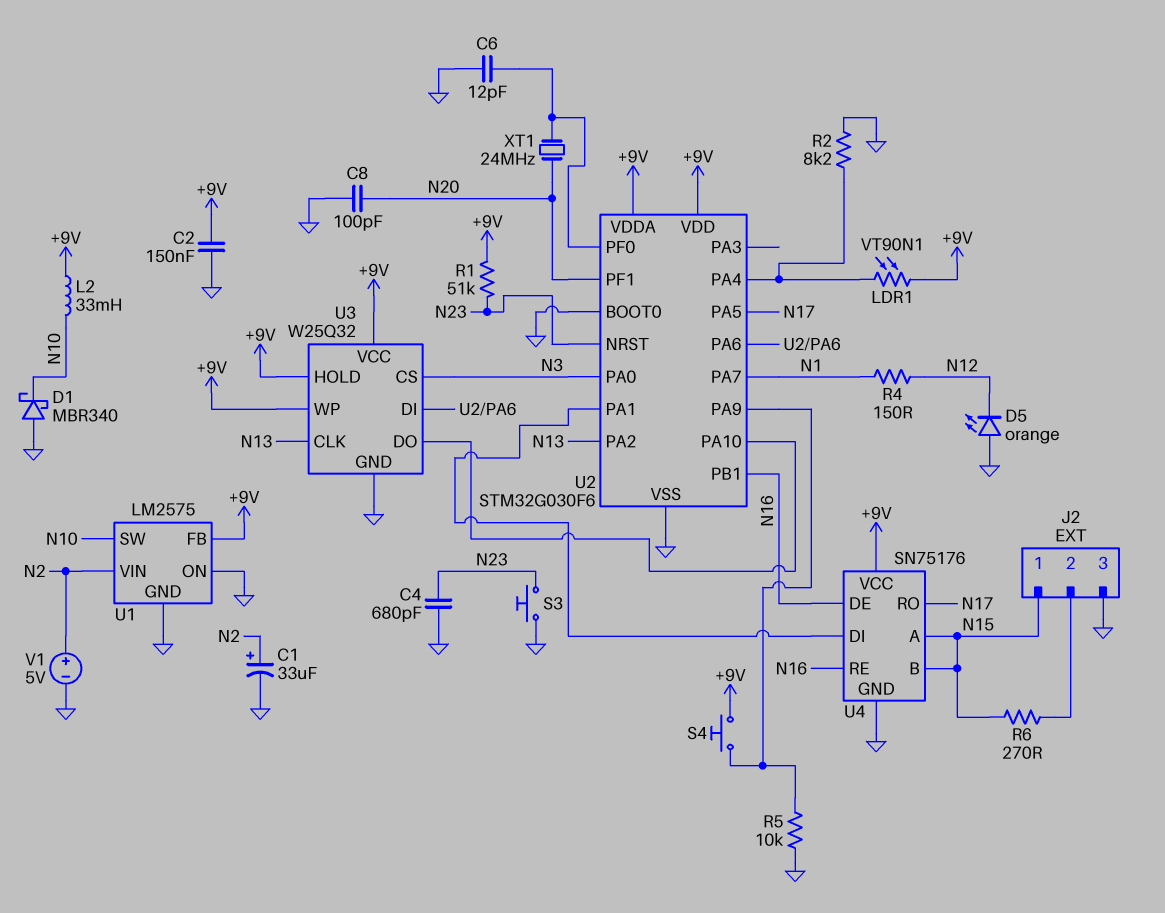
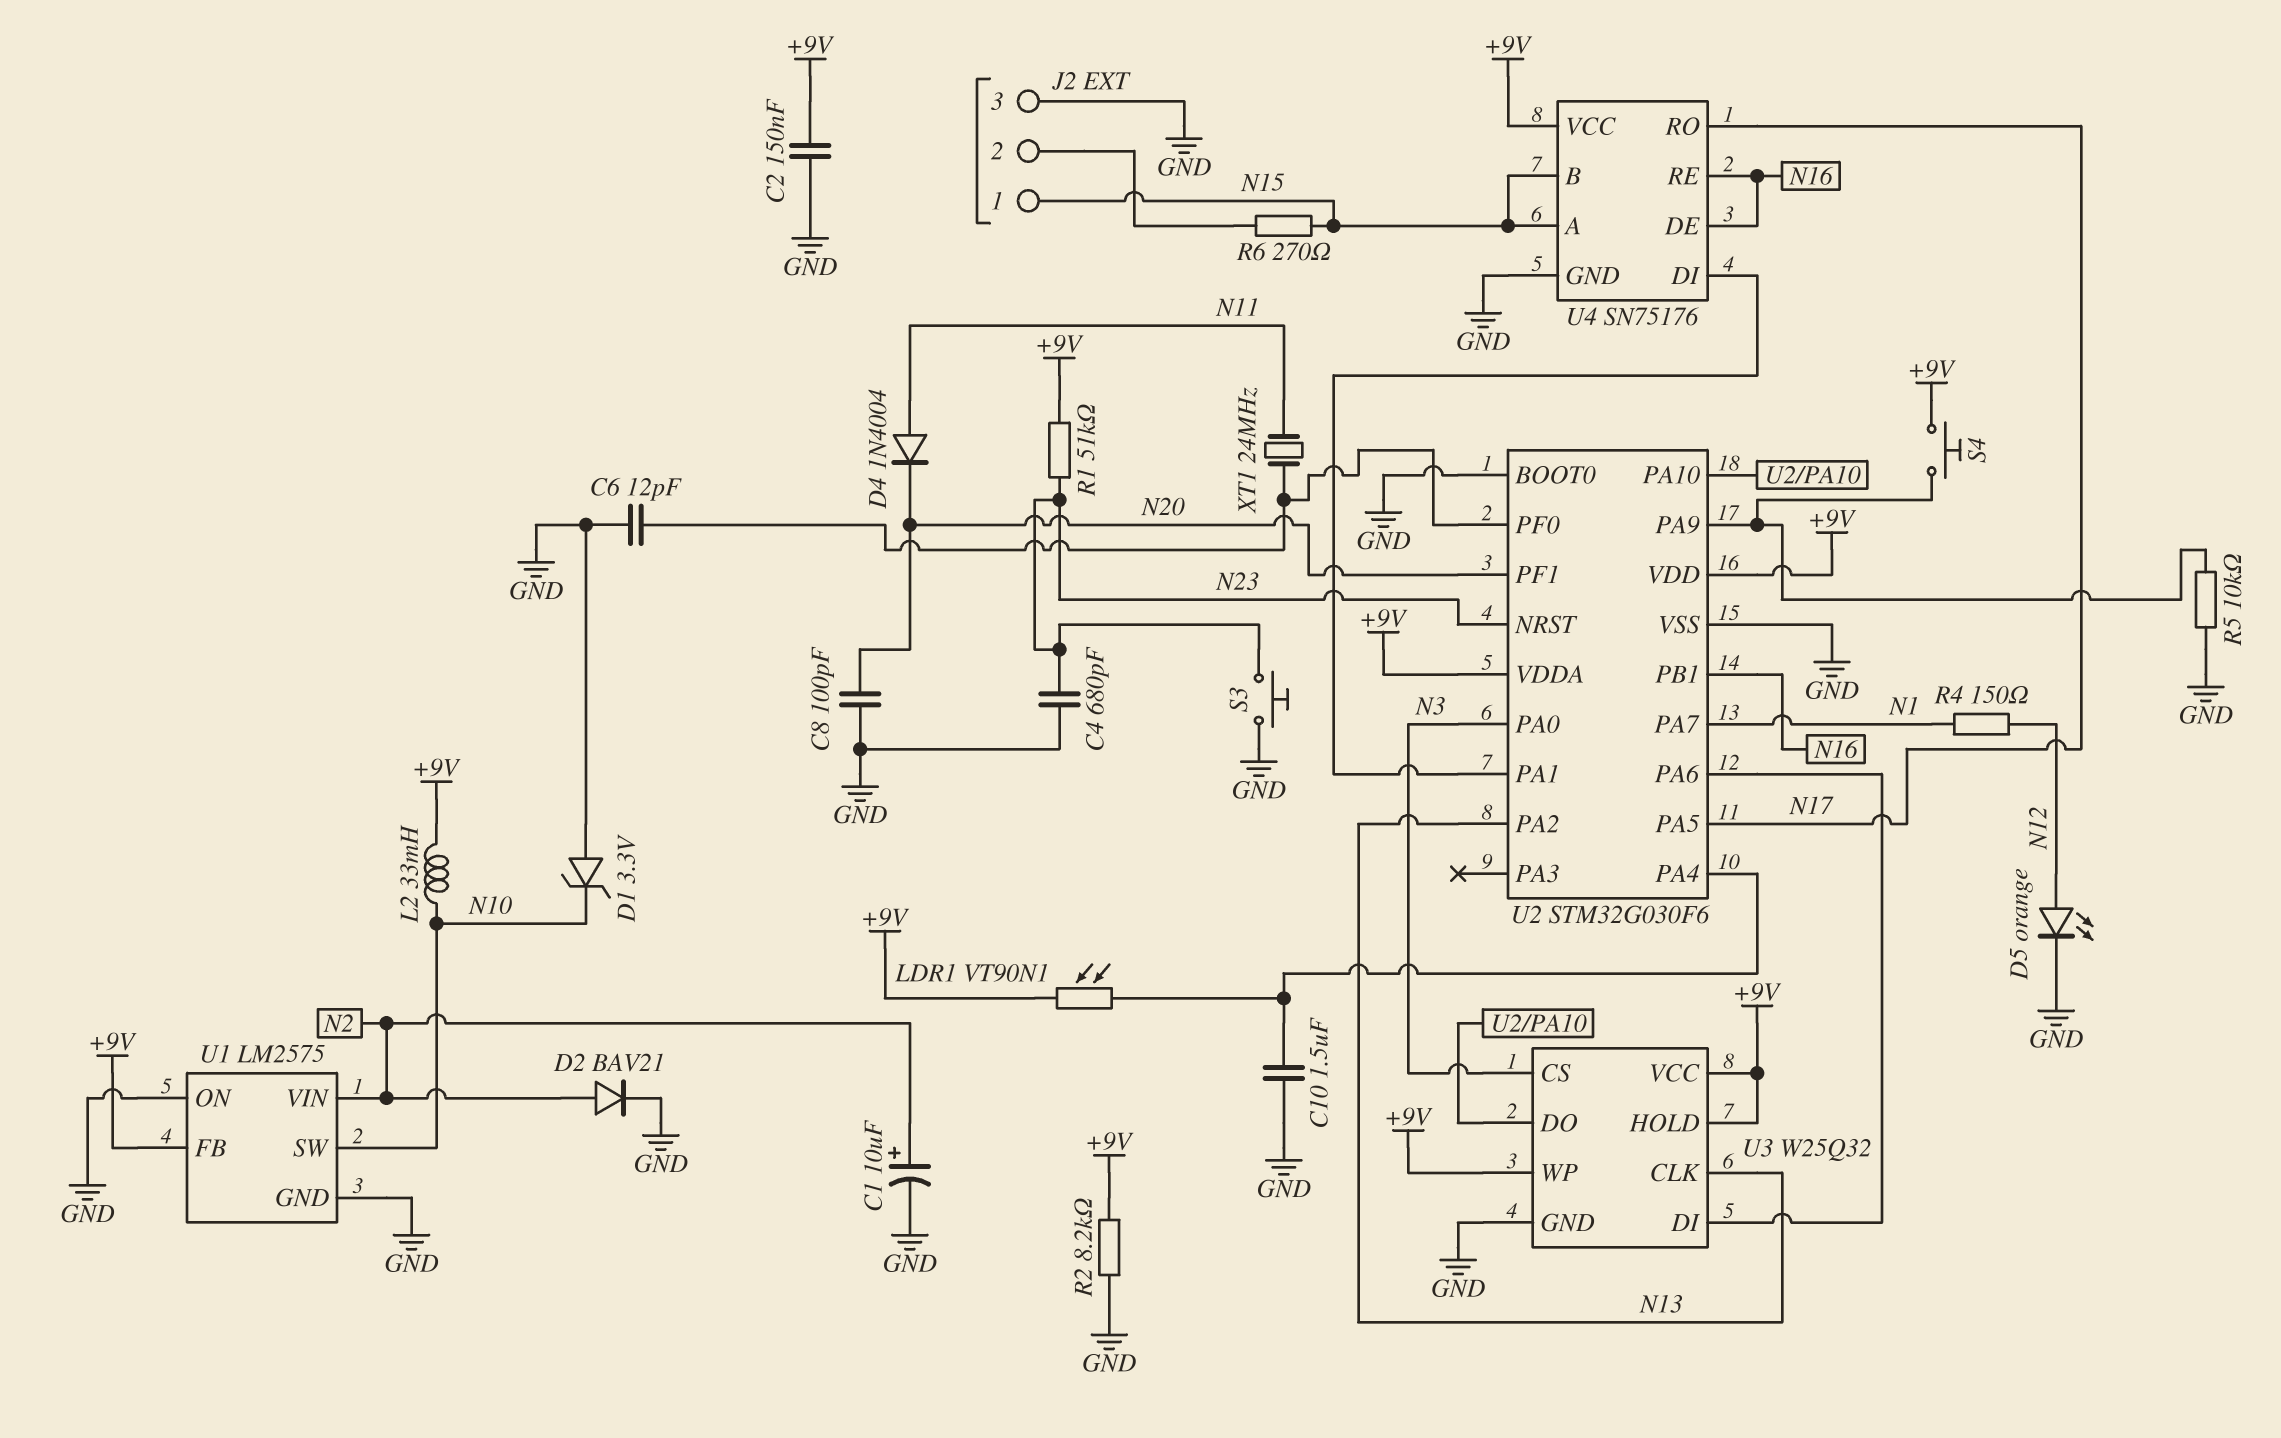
C1: 33uF (plus N2, minus GND) -> 10uF (plus N2, minus GND)
C10: none -> 1.5uF (GND, U2/PA4)
D1: schottky MBR340 (A GND, K N10) -> zener 3.3V (A GND, K N10)
D2: none -> diode BAV21 (A N2, K GND)
D4: none -> diode 1N4004 (A N11, K N20)
D5: LED orange (A GND, K N12) -> LED orange (A N12, K GND)
R2: 8.2k (GND, U2/PA4) -> 8.2k (+9V, GND)
V1: 5V (plus N2, minus GND) -> none
XT1: 24MHz (N20, U2/PF0) -> 24MHz (N11, U2/PF0)

